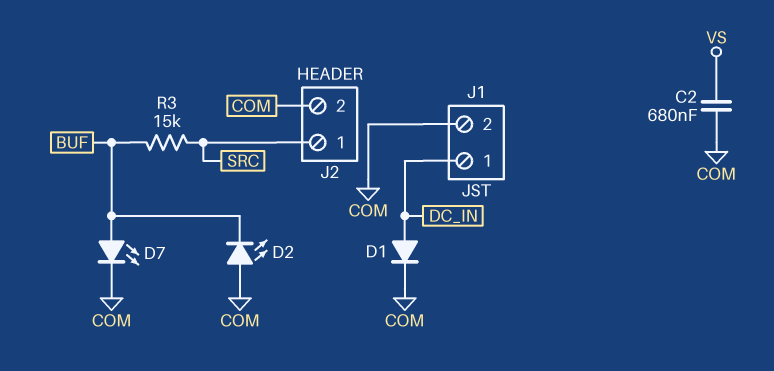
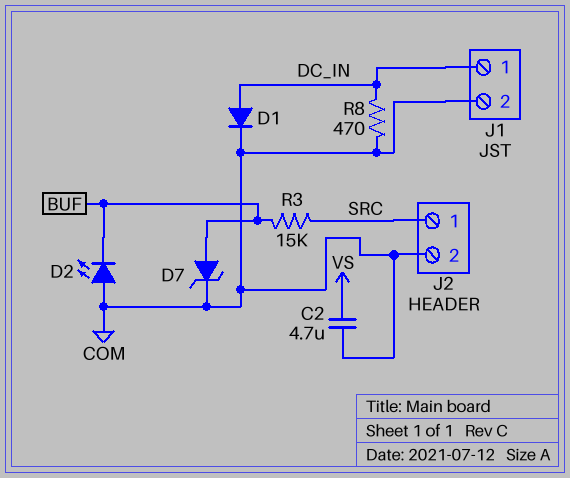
C2: 680nF (COM, VS) -> 4.7uF (COM, VS)
D7: LED (A BUF, K COM) -> zener (A BUF, K COM)
R8: none -> 470 (COM, DC_IN)

